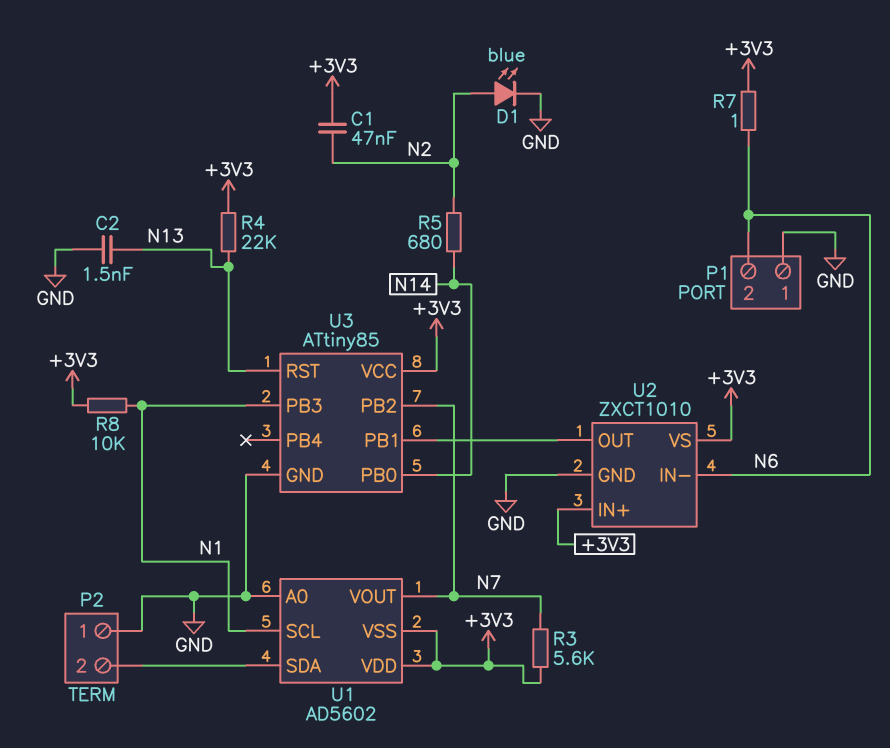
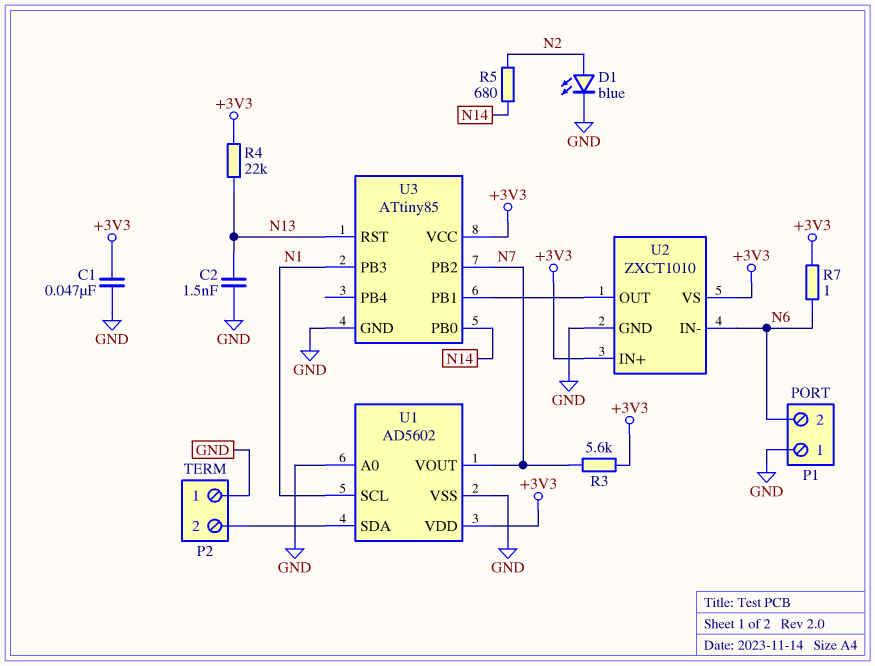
C1: 47nF (+3V3, N2) -> 47nF (+3V3, GND)
R8: 10k (+3V3, N1) -> none
U1 pin VSS: +3V3 -> GND

